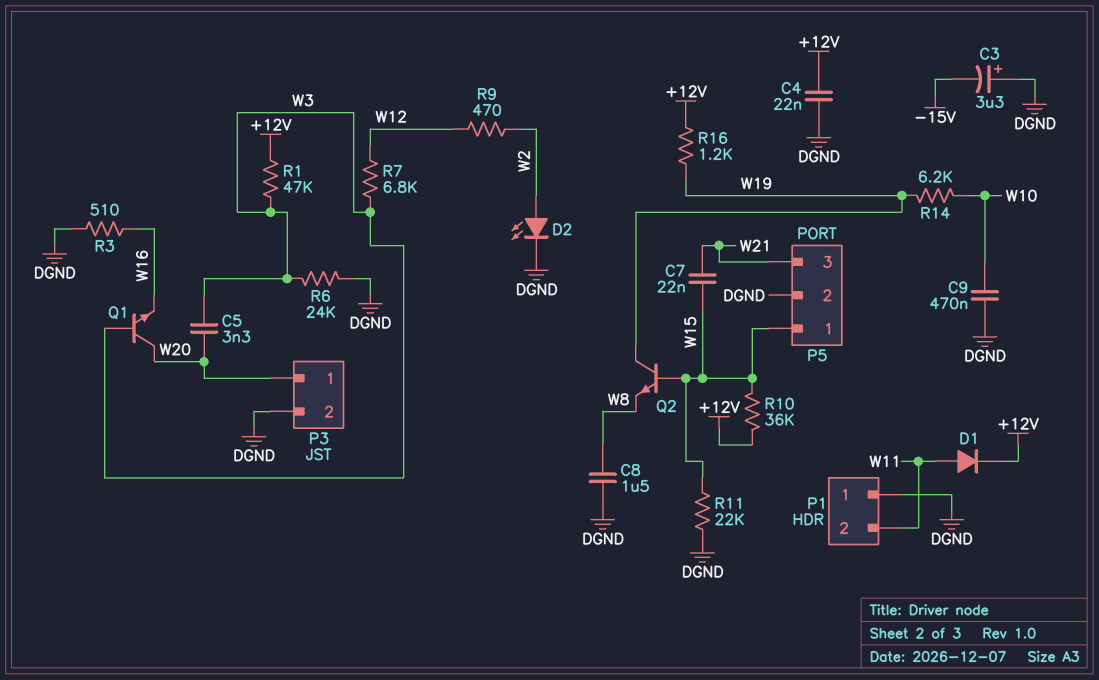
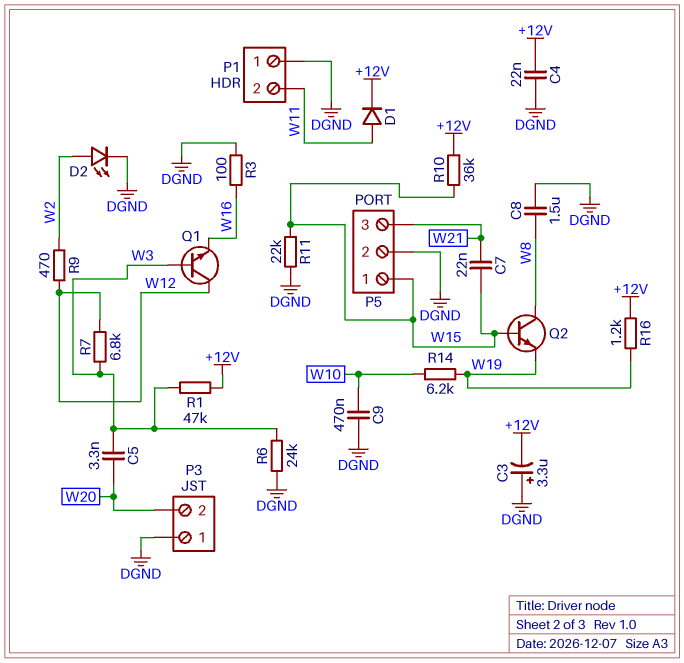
C3: 3.3uF (plus DGND, minus -15V) -> 3.3uF (plus DGND, minus +12V)
P3 pin 1: W20 -> DGND
P3 pin 2: DGND -> W20
Q1: NPN (B W3, C W20, E W16) -> NPN (B W3, C W12, E W16)
Q2: NPN (B W15, C W19, E W8) -> NPN (B W15, C W8, E W19)
R3: 510 (DGND, W16) -> 100 (DGND, W16)

